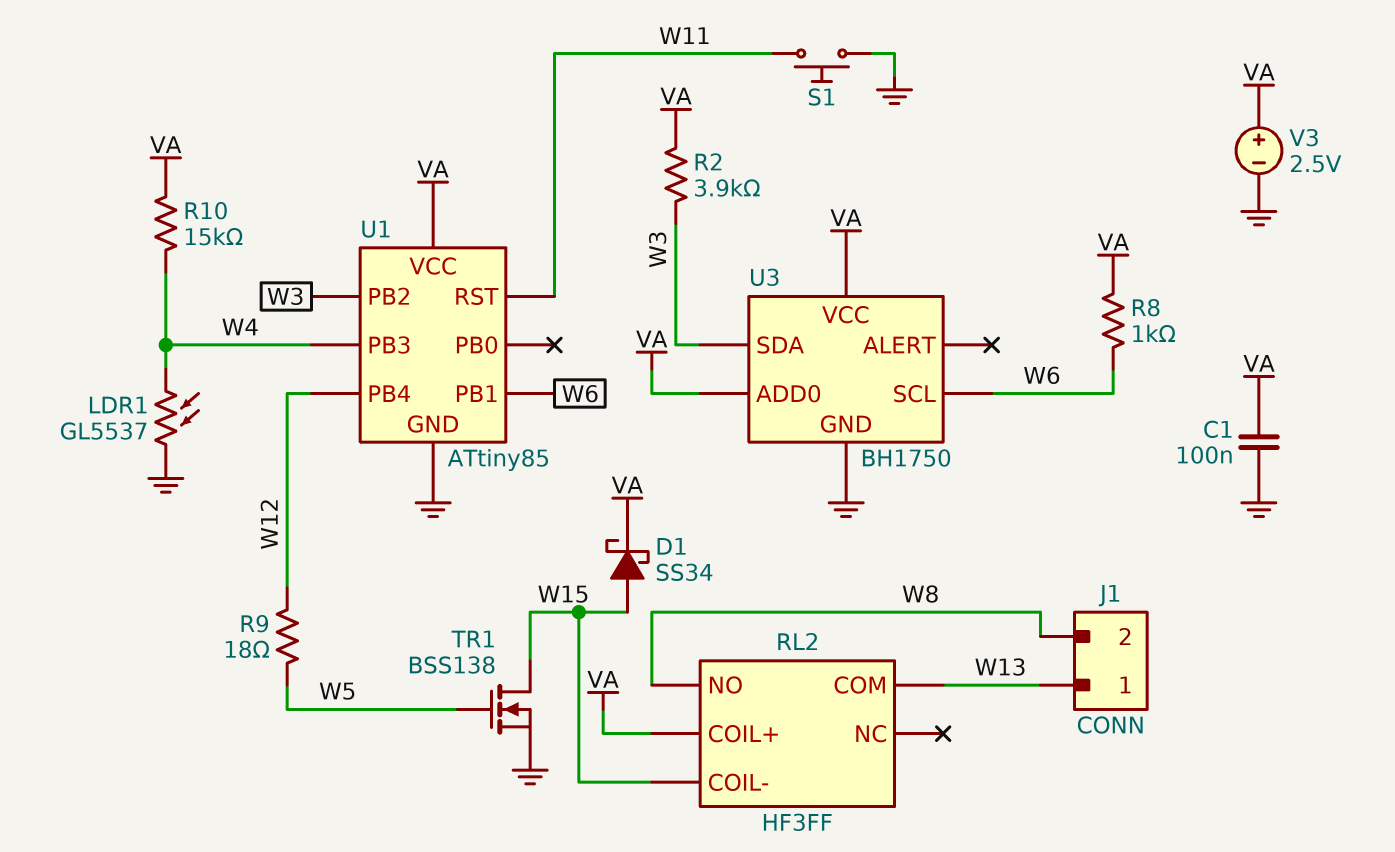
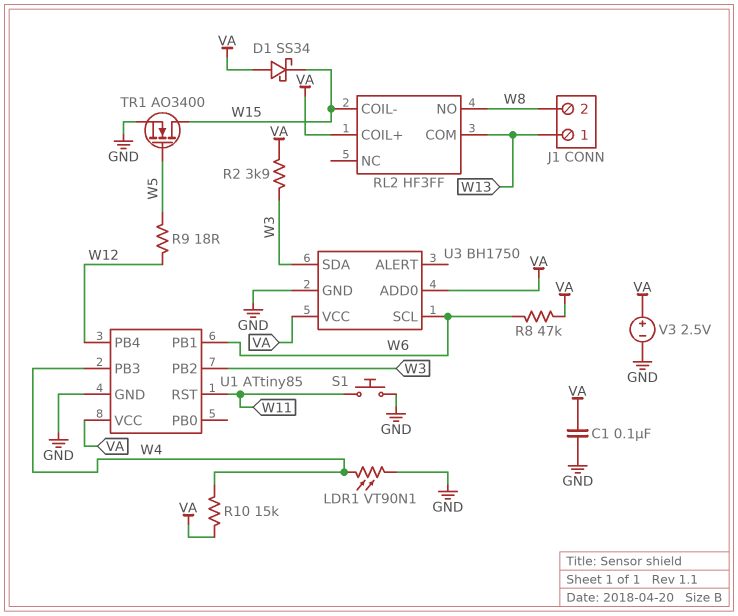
D1: schottky SS34 (A W15, K VA) -> schottky SS34 (A VA, K W15)
LDR1: GL5537 (GND, W4) -> VT90N1 (GND, W4)
R8: 1k (VA, W6) -> 47k (VA, W6)
TR1: NMOS BSS138 (G W5, D W15, S GND) -> NMOS AO3400 (G W5, D W15, S GND)

